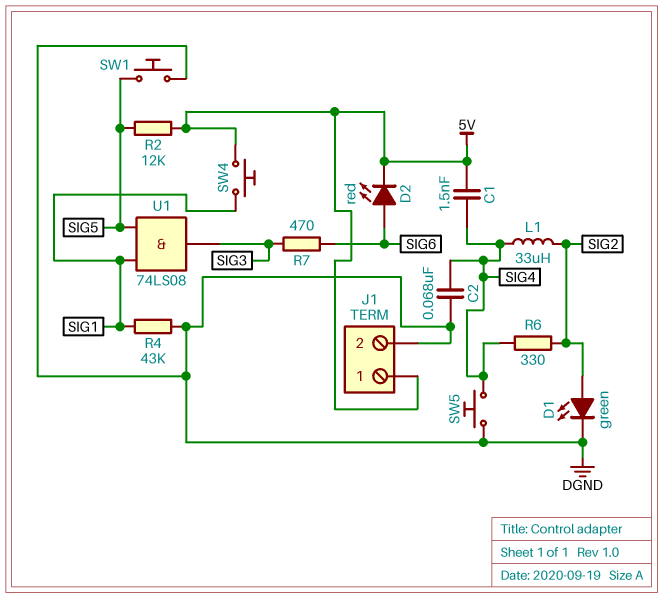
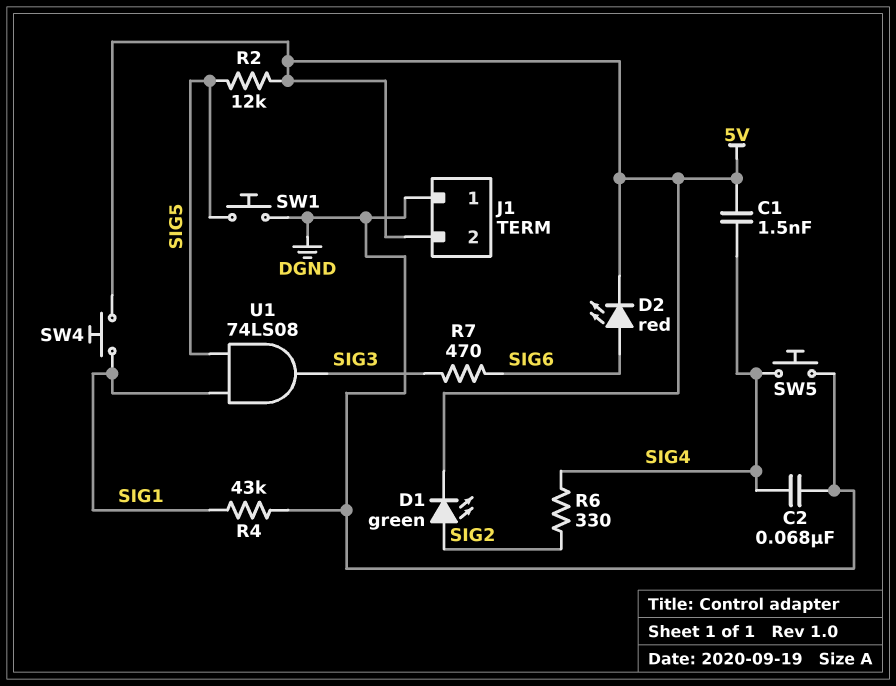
D1: LED green (A SIG2, K DGND) -> LED green (A SIG2, K 5V)
J1 pin 1: 5V -> DGND
J1 pin 2: DGND -> 5V
L1: 33uH (SIG2, SIG4) -> none

